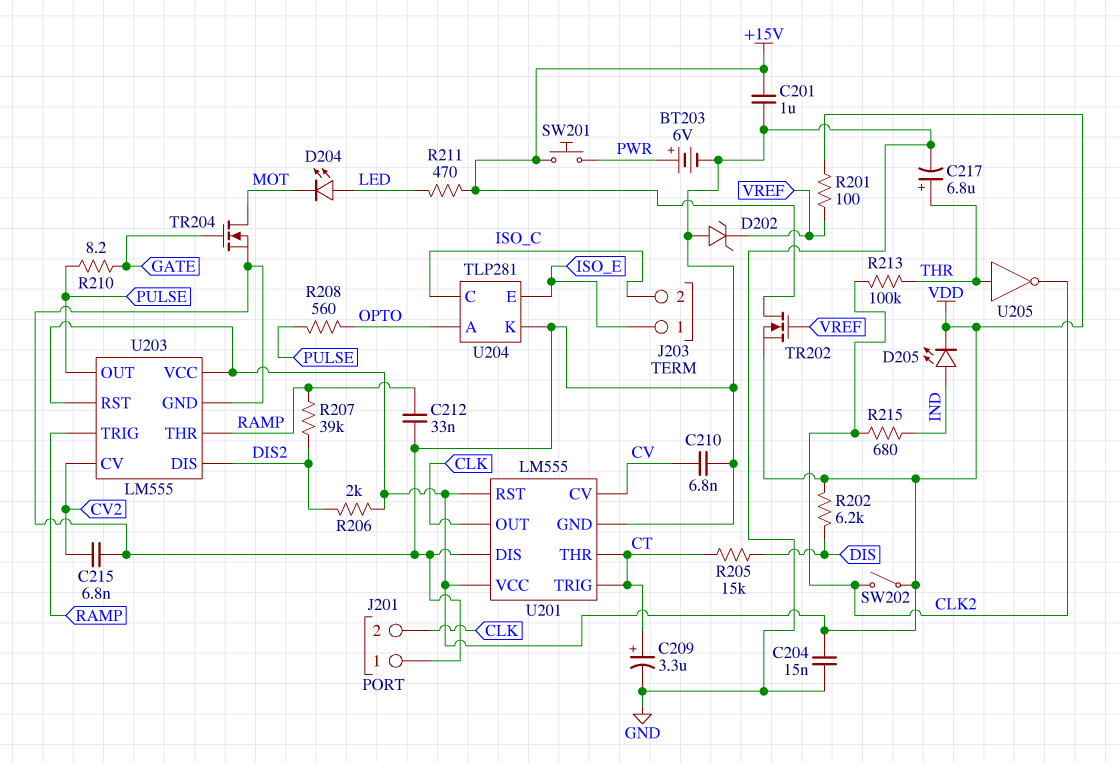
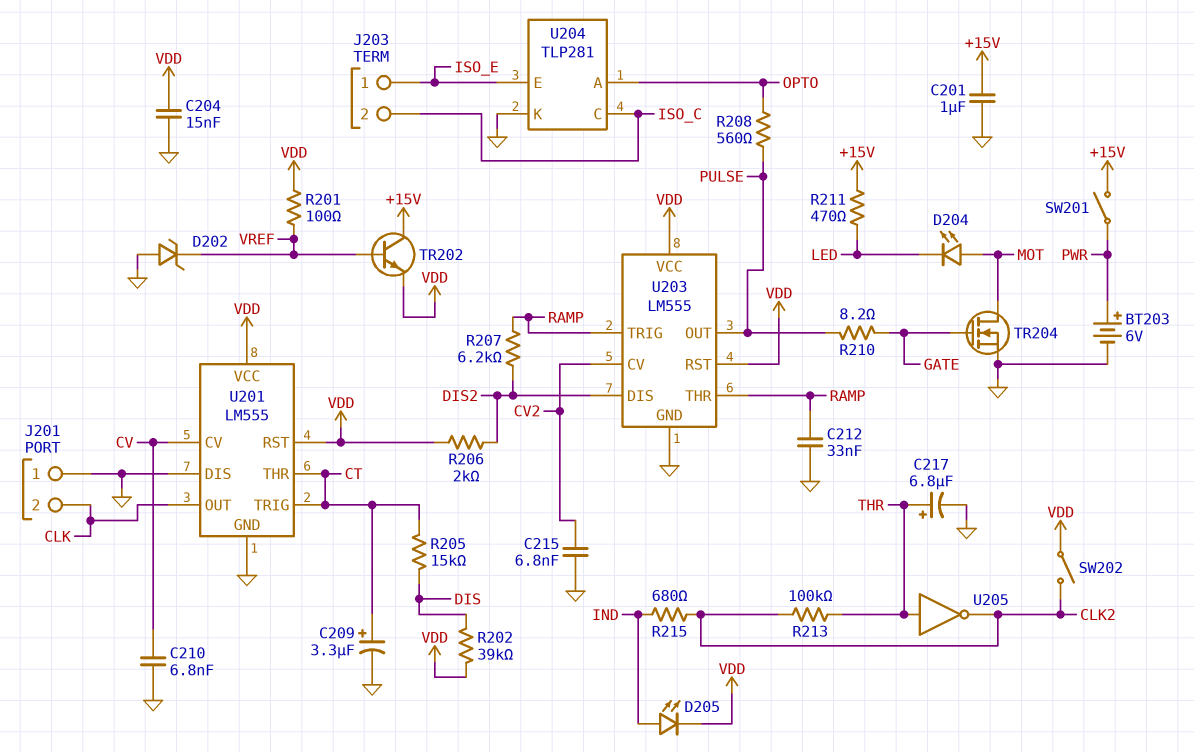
D204: LED (A LED, K MOT) -> LED (A MOT, K LED)
R202: 6.2k (DIS, VDD) -> 39k (DIS, VDD)
R207: 39k (DIS2, RAMP) -> 6.2k (DIS2, RAMP)
SW201: button (+15V, PWR) -> switch (+15V, PWR)
TR202: NMOS (G VREF, D +15V, S VDD) -> NPN (B VREF, C +15V, E VDD)

